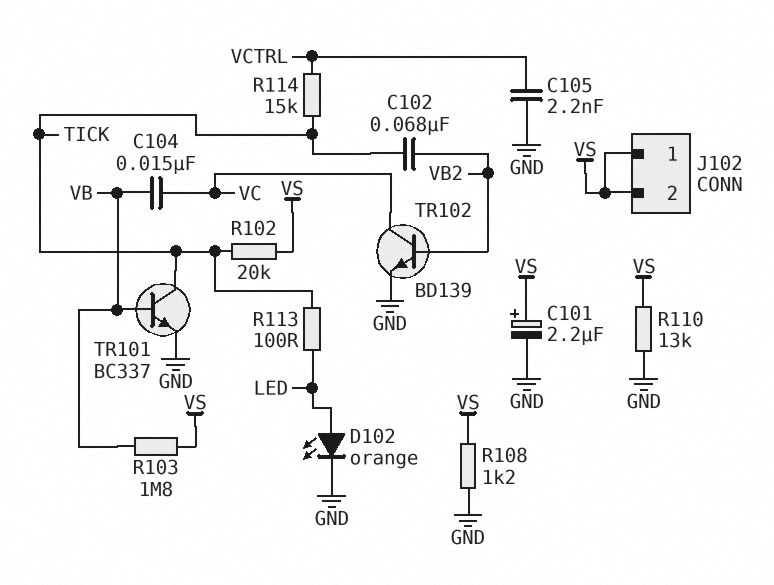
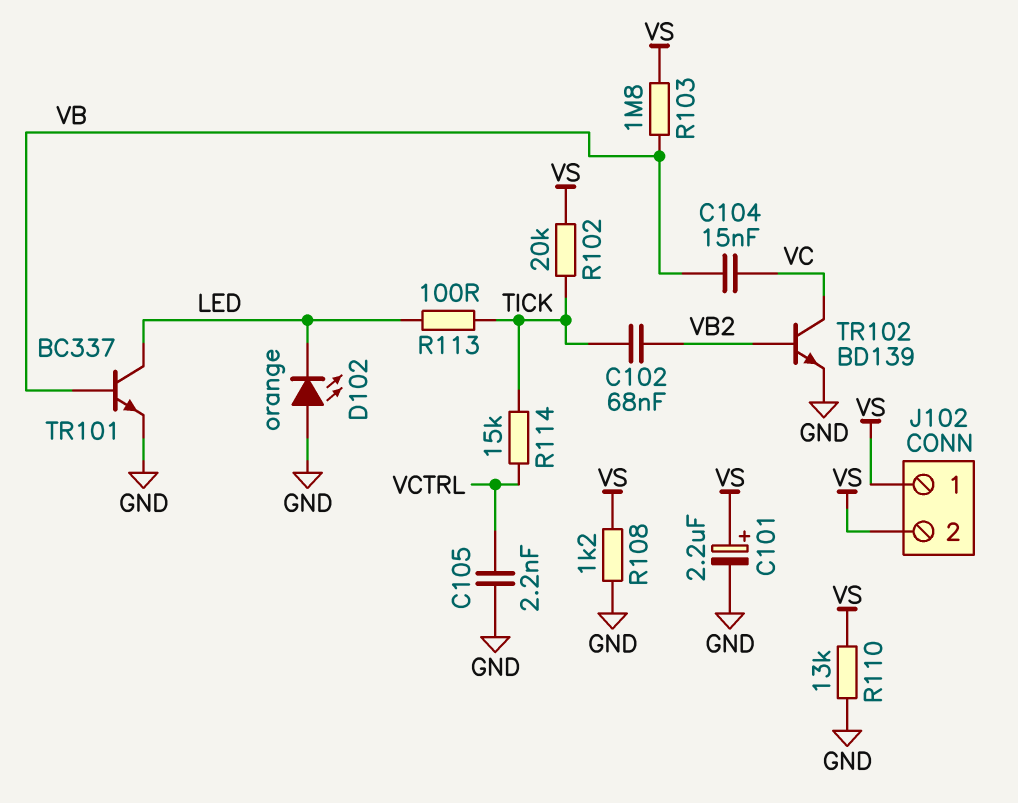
D102: LED orange (A LED, K GND) -> LED orange (A GND, K LED)
TR101: NPN BC337 (B VB, C TICK, E GND) -> NPN BC337 (B VB, C LED, E GND)

